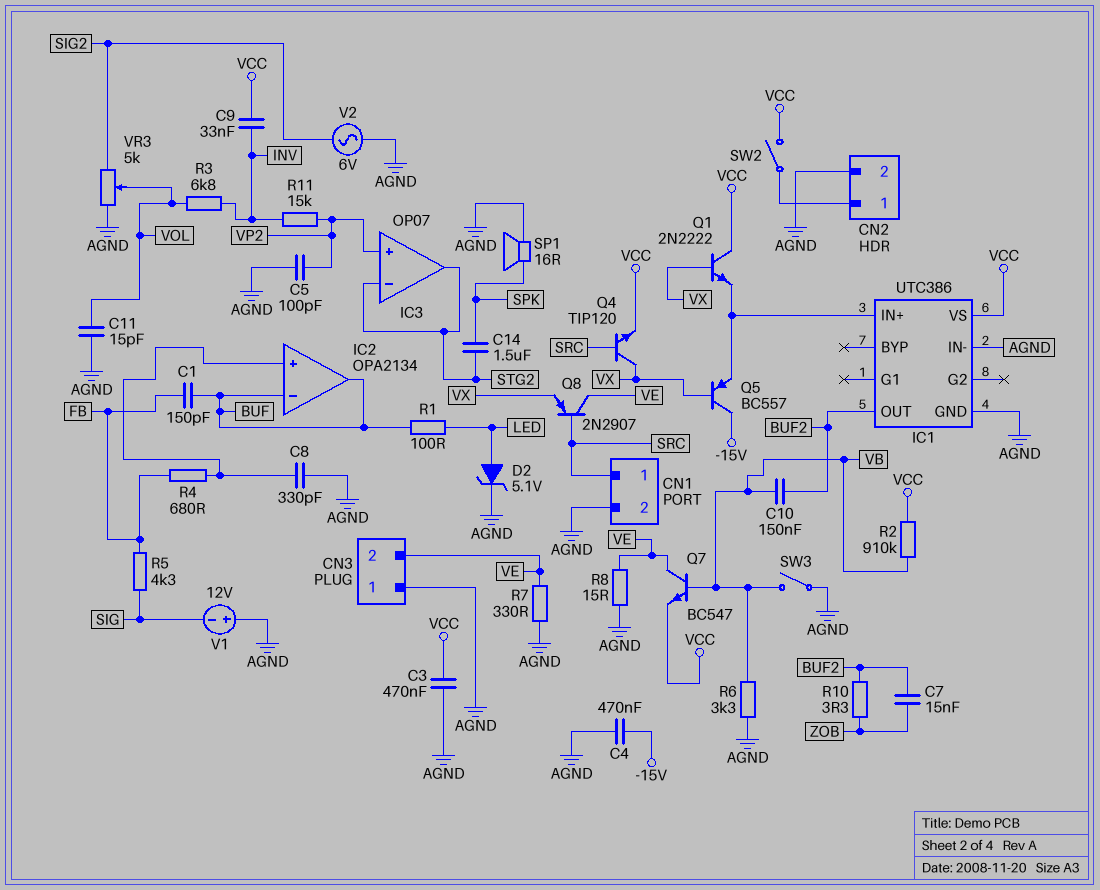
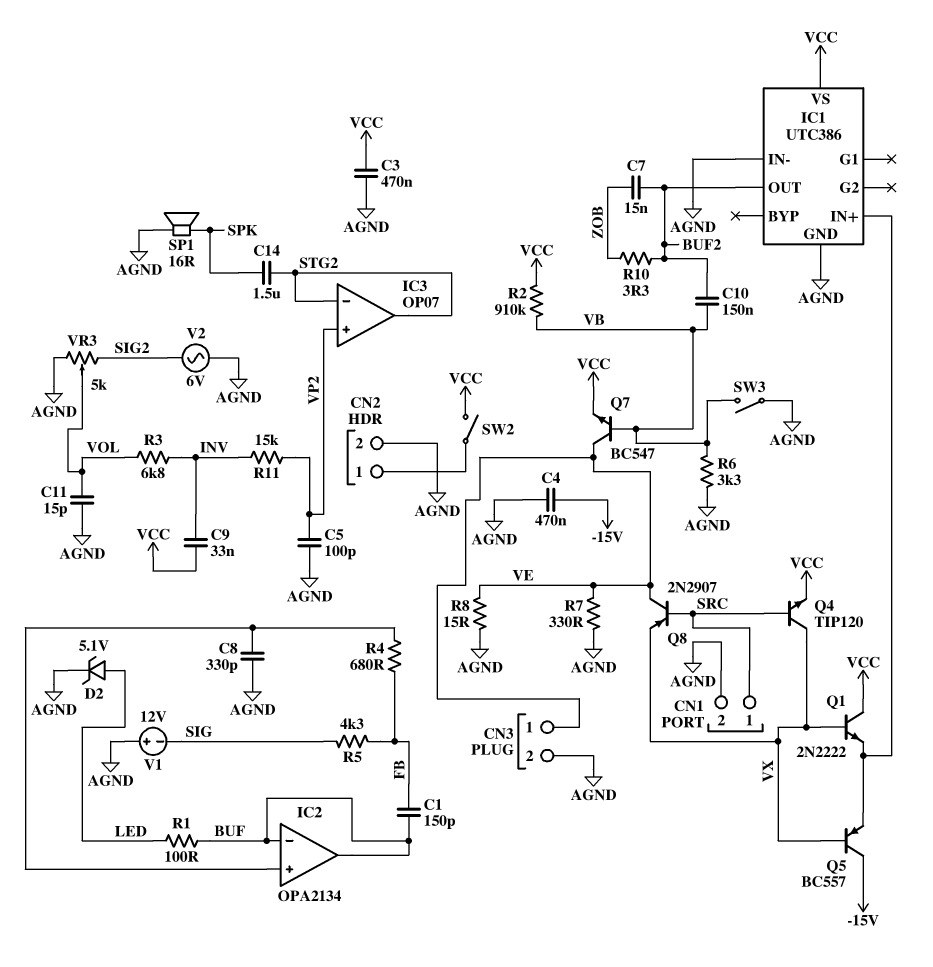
CN3 pin 1: AGND -> VE
CN3 pin 2: VE -> AGND

